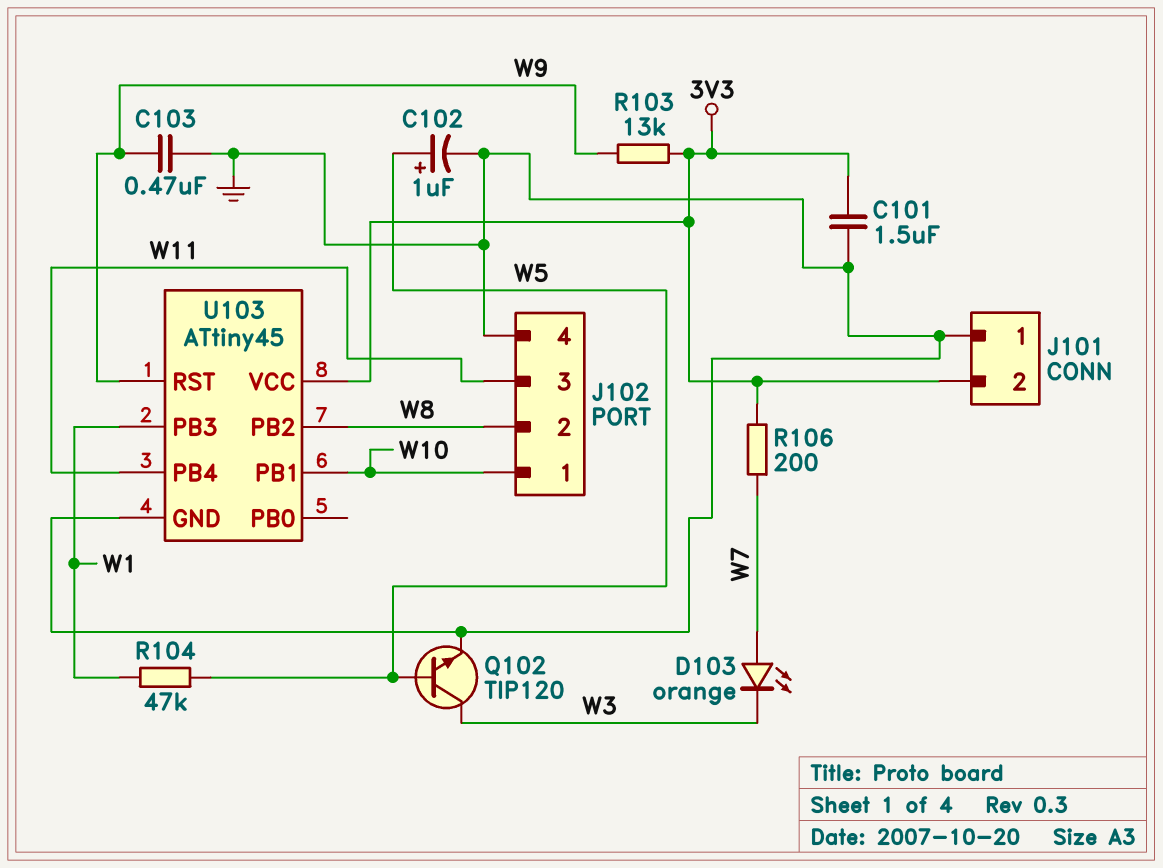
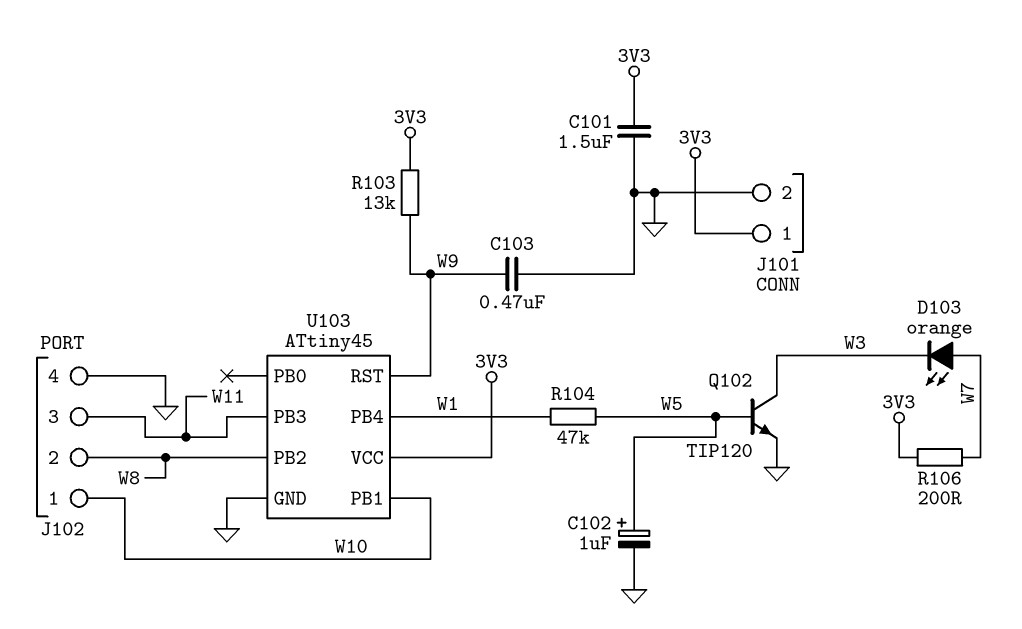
J101 pin 1: GND -> 3V3
J101 pin 2: 3V3 -> GND
U103 pin PB3: W1 -> W11
U103 pin PB4: W11 -> W1

